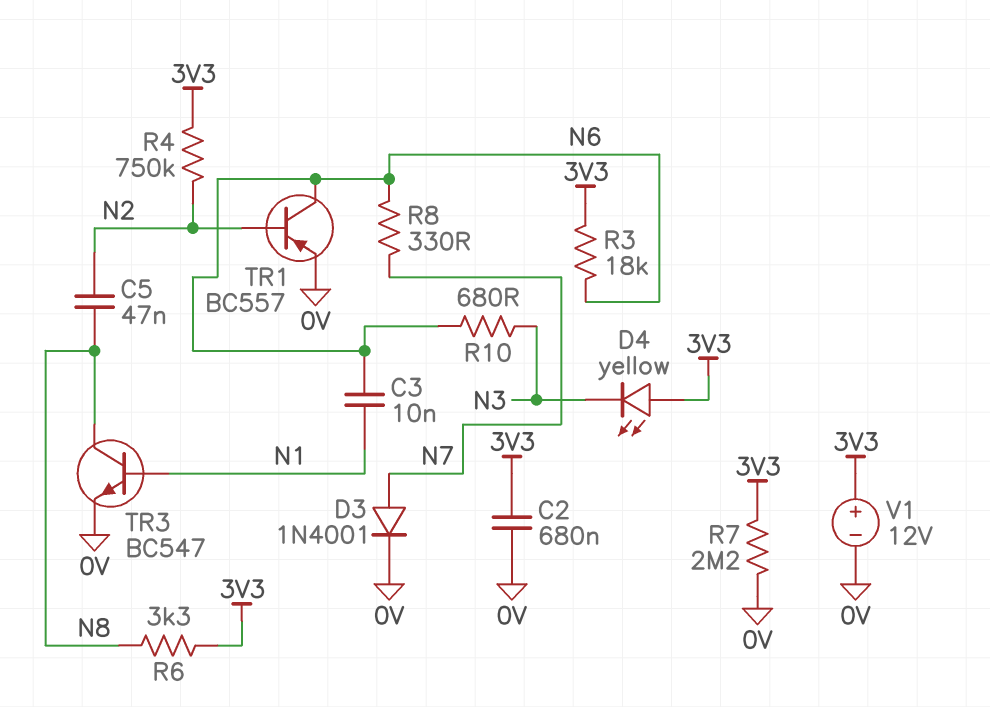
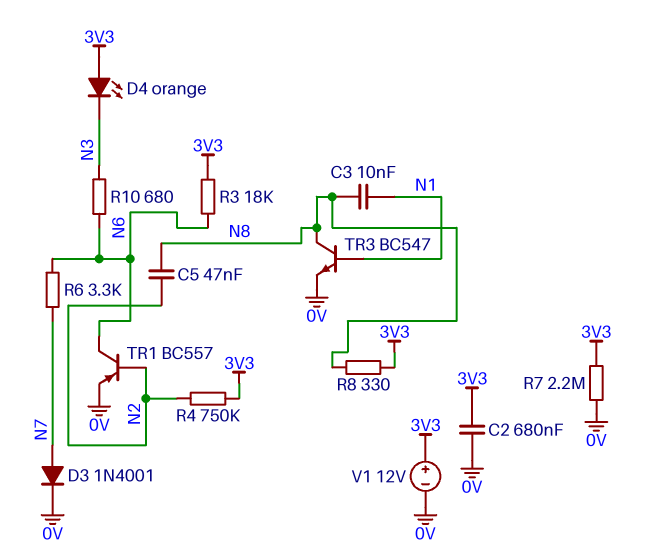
C3: 10nF (N1, N6) -> 10nF (N1, N8)
D4: LED yellow (A 3V3, K N3) -> LED orange (A 3V3, K N3)
R6: 3.3k (3V3, N8) -> 3.3k (N6, N7)
R8: 330 (N6, N7) -> 330 (3V3, N8)

